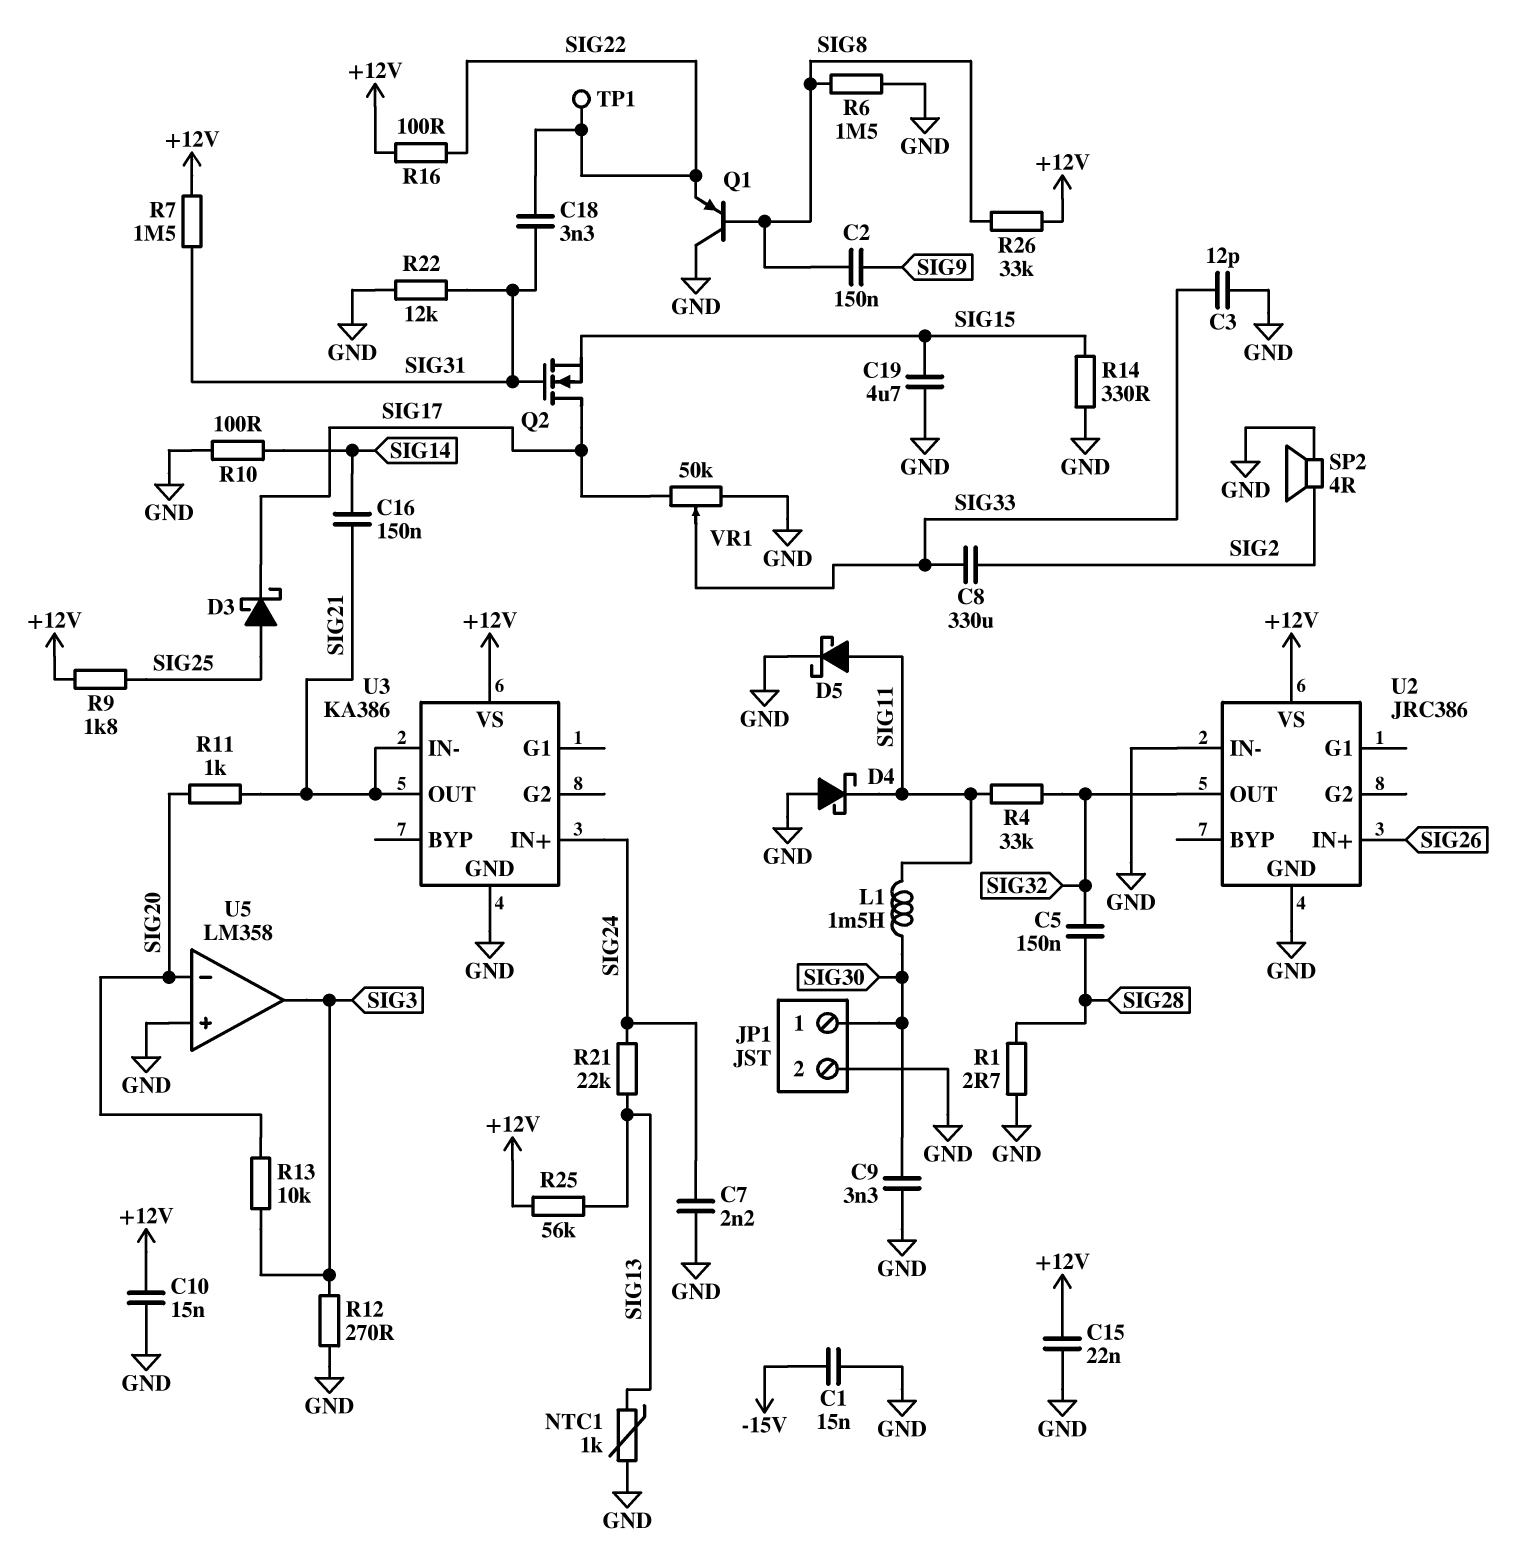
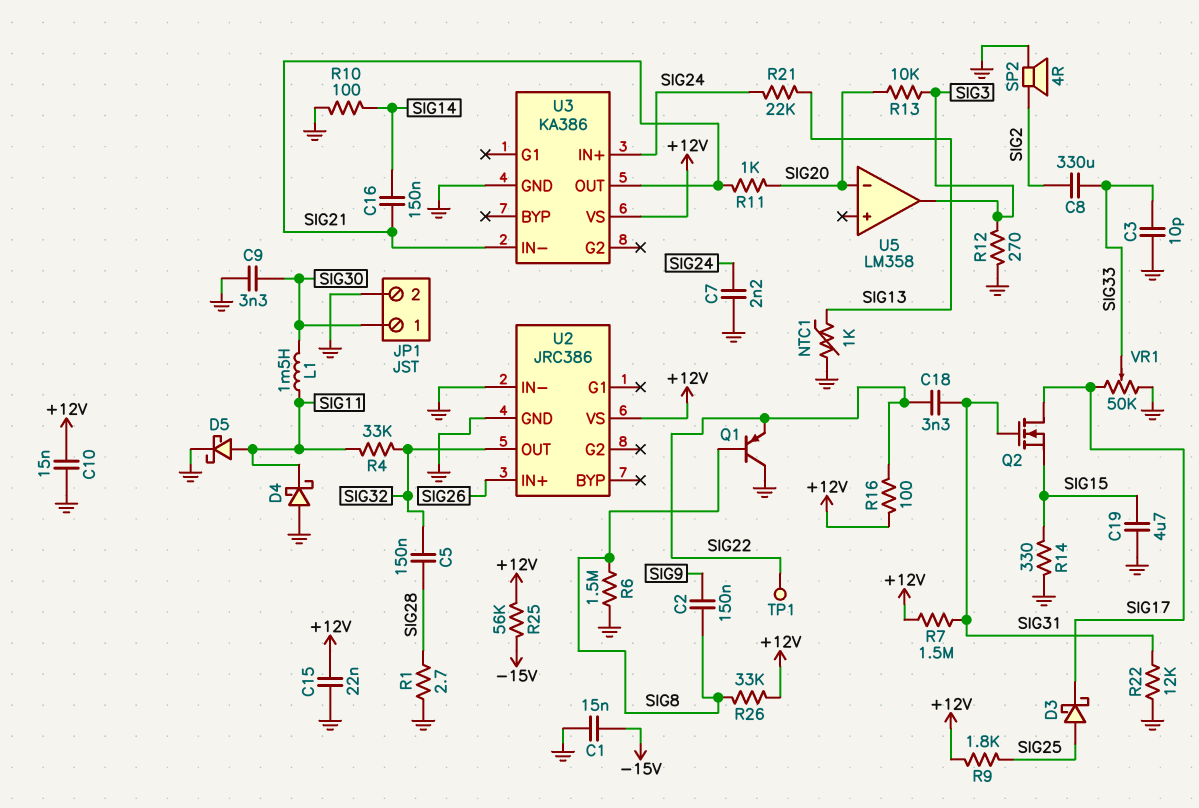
C3: 12pF (GND, SIG33) -> 10pF (GND, SIG33)
R25: 56k (+12V, SIG13) -> 56k (+12V, -15V)
U5 pin in+: GND -> none

